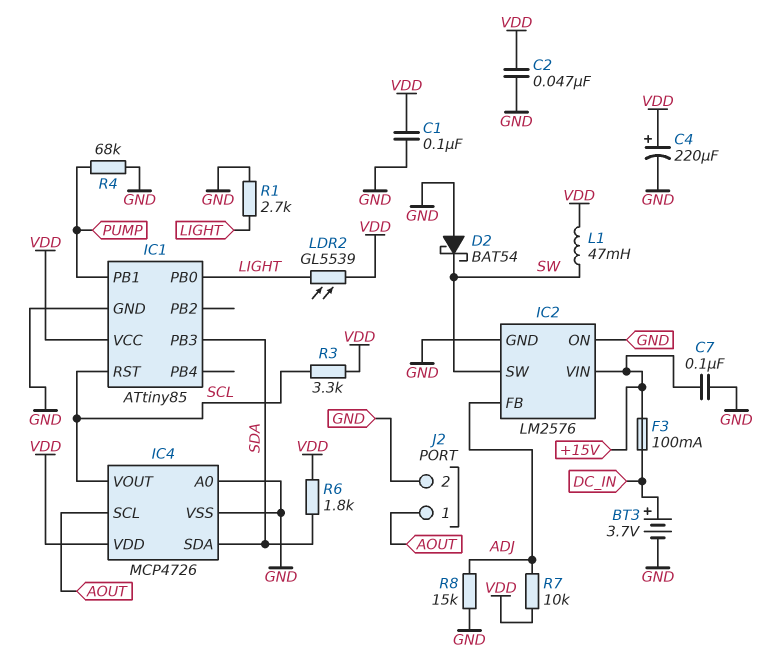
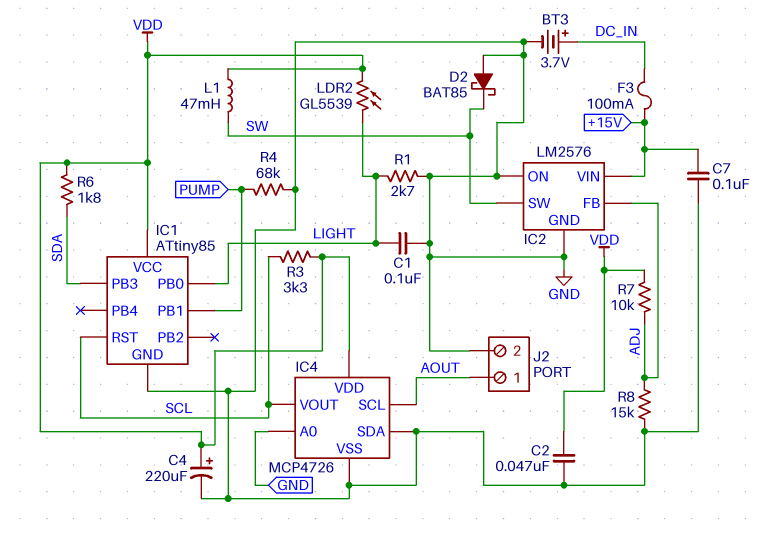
C1: 100nF (GND, VDD) -> 100nF (GND, LIGHT)
D2: schottky BAT54 (A GND, K SW) -> schottky BAT85 (A GND, K SW)
IC4 pin SDA: SDA -> GND

